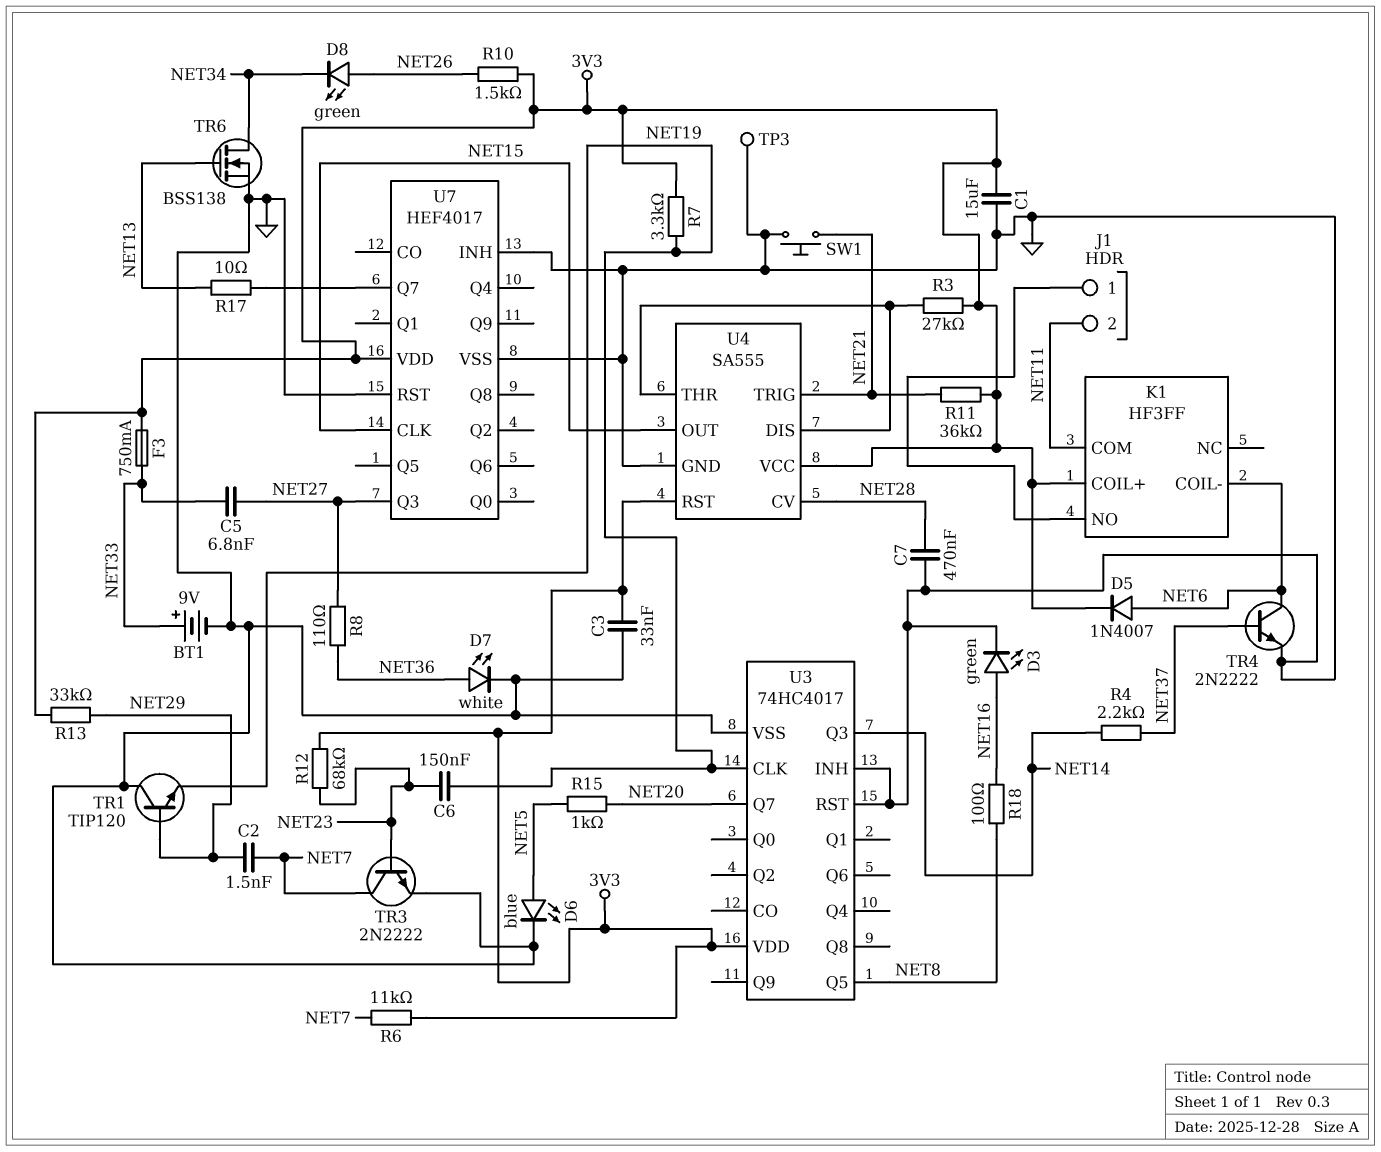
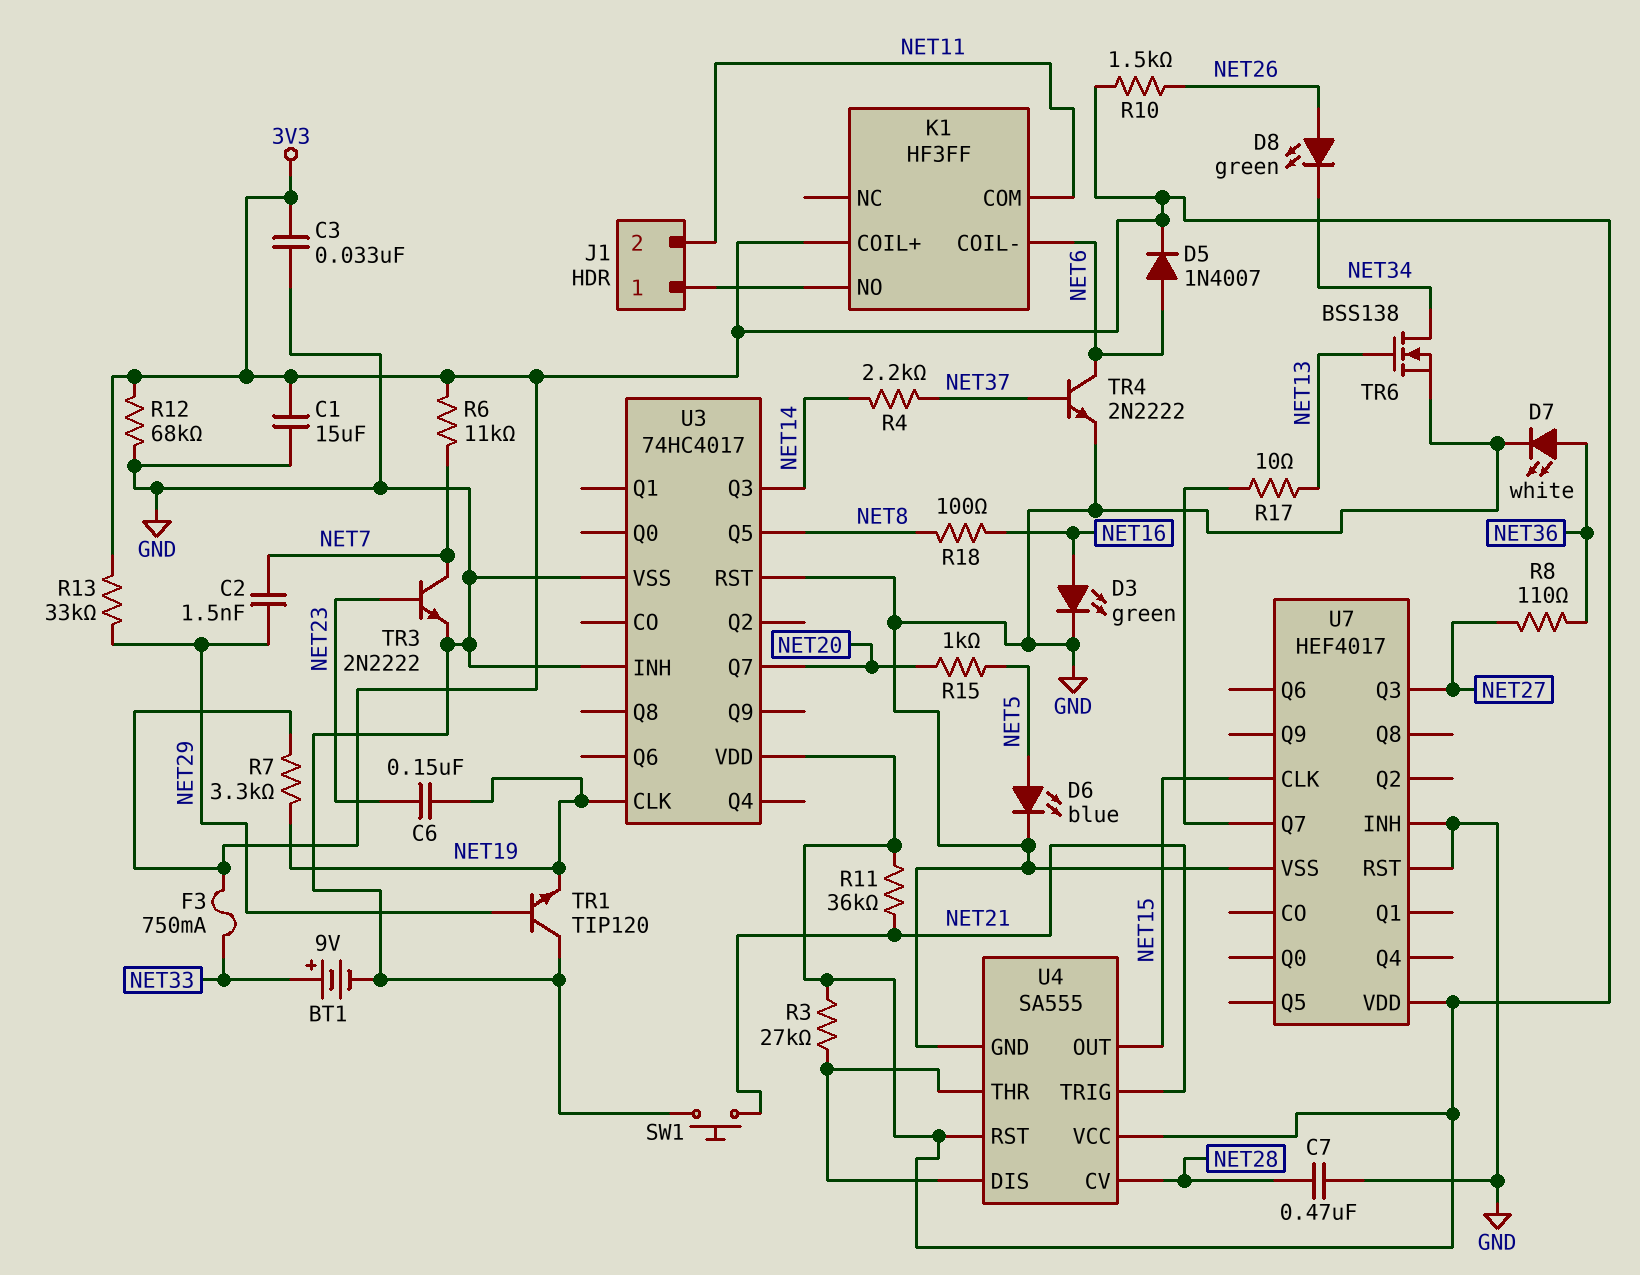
C5: 6.8nF (NET27, NET33) -> none
R12: 68k (3V3, NET23) -> 68k (3V3, GND)
TP3: test point (GND) -> none

